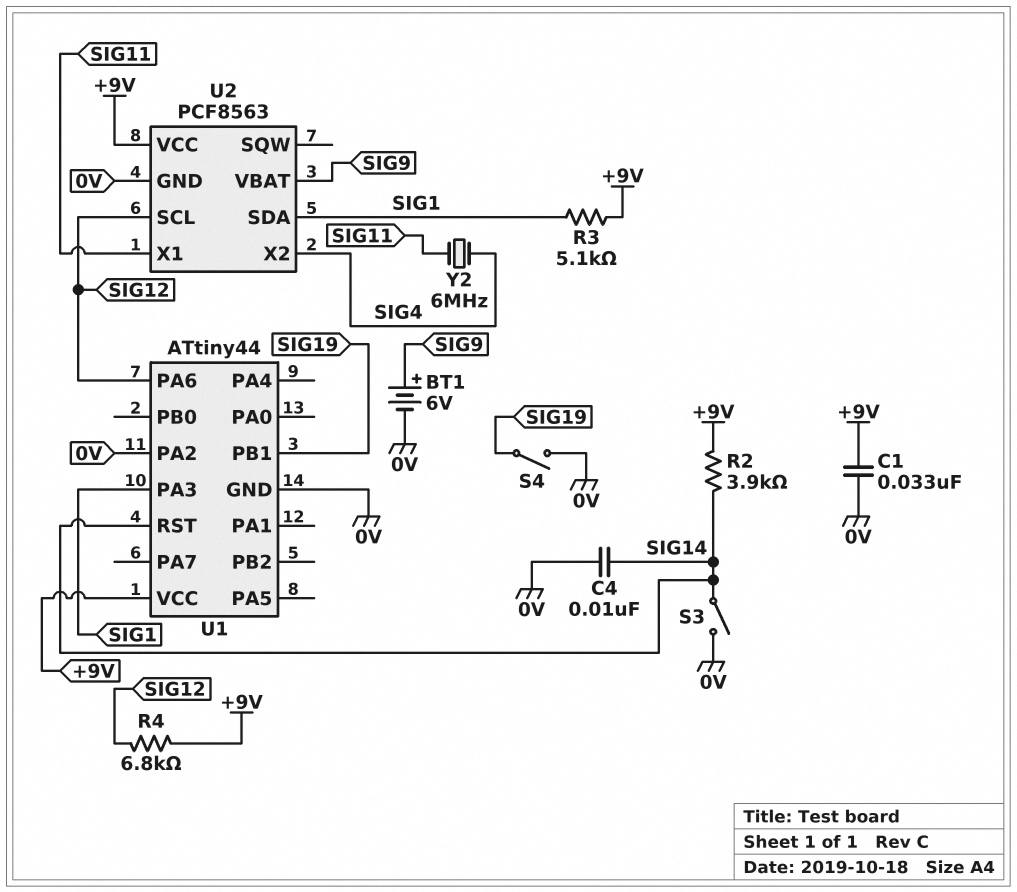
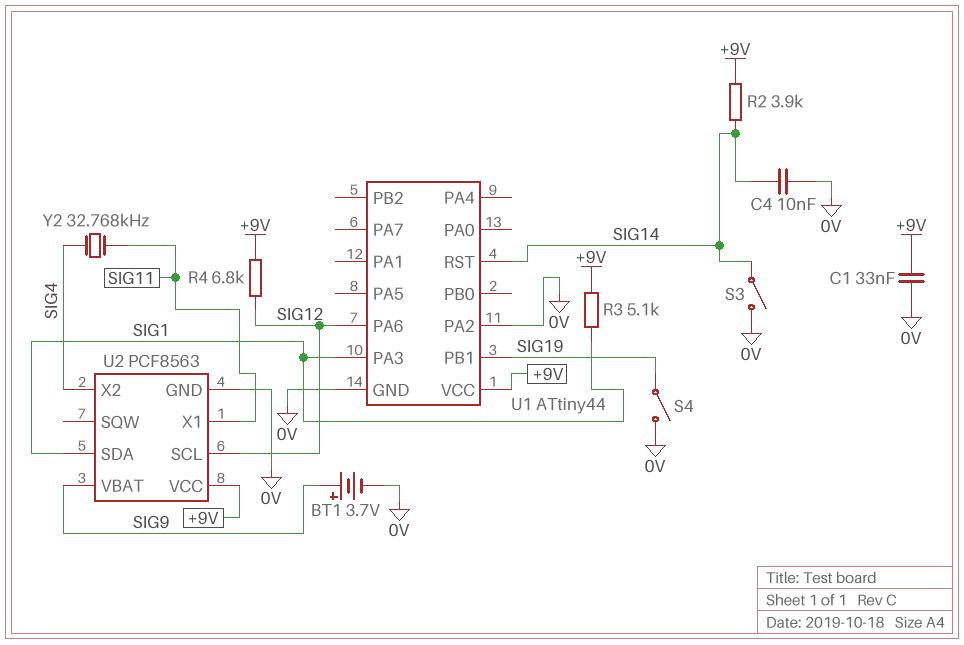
BT1: 6V (plus SIG9, minus 0V) -> 3.7V (plus SIG9, minus 0V)
Y2: 6MHz (SIG4, SIG11) -> 32.768kHz (SIG4, SIG11)

